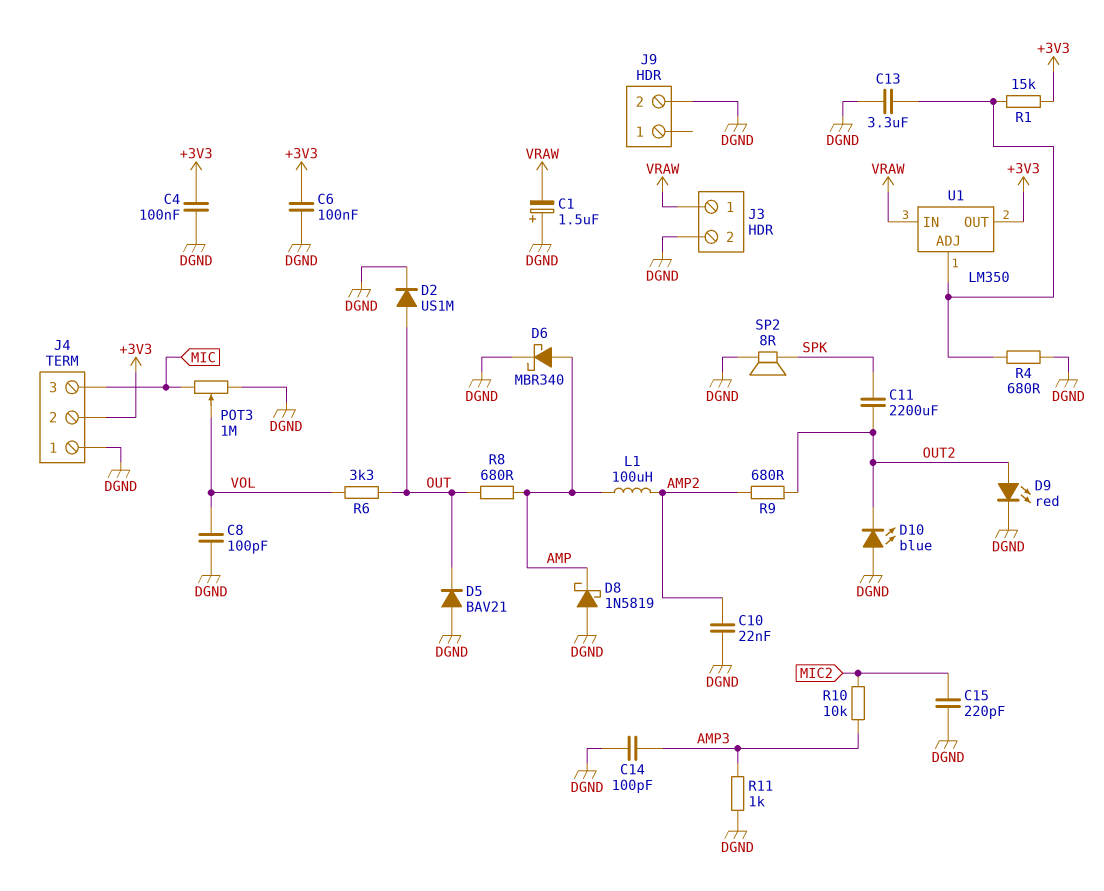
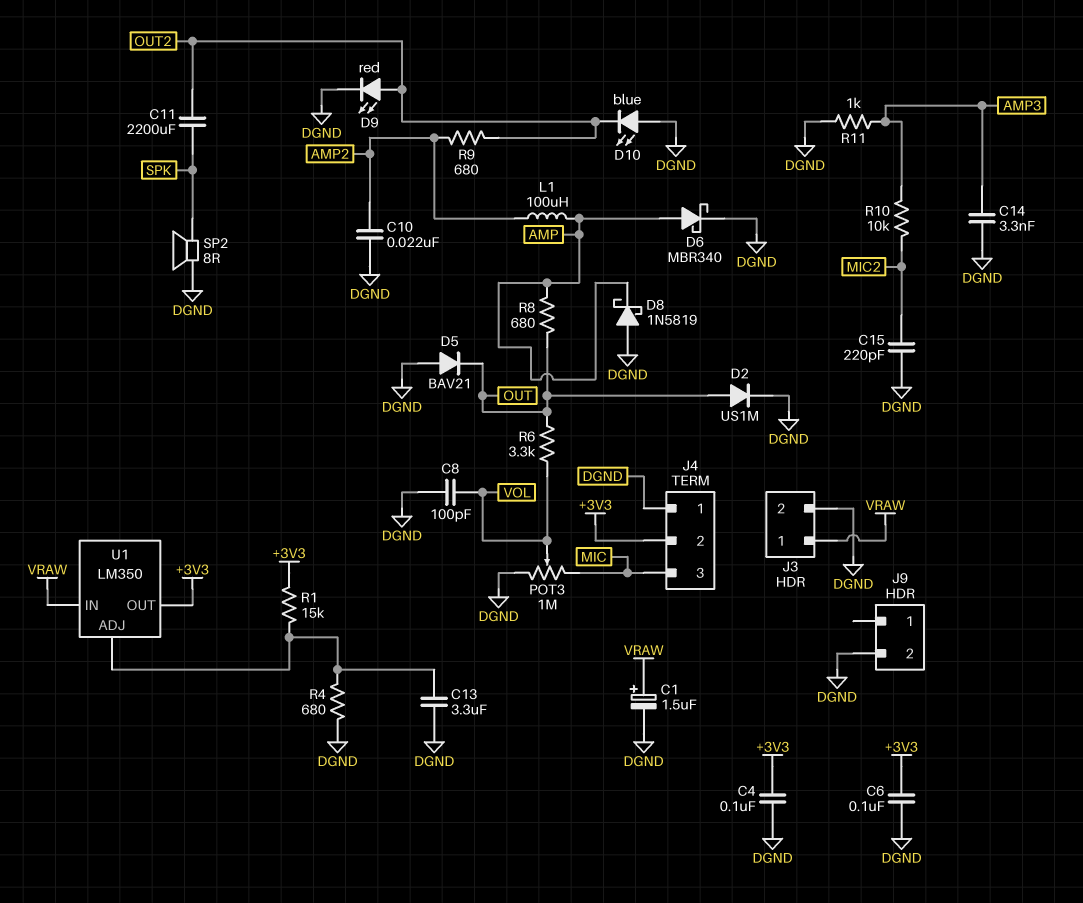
C1: 1.5uF (plus DGND, minus VRAW) -> 1.5uF (plus VRAW, minus DGND)
C14: 100pF (AMP3, DGND) -> 3.3nF (AMP3, DGND)

